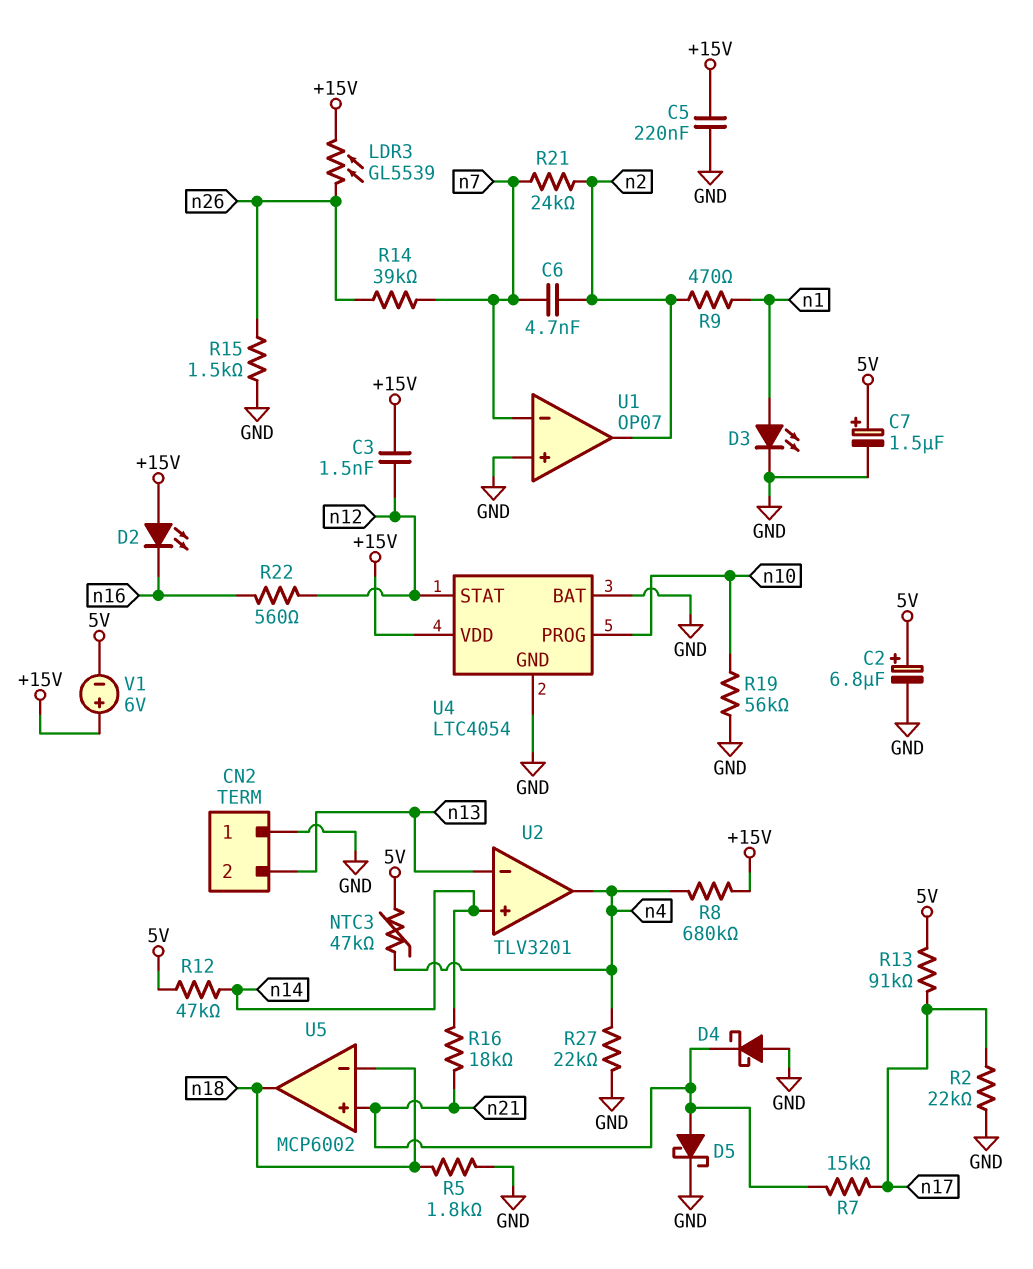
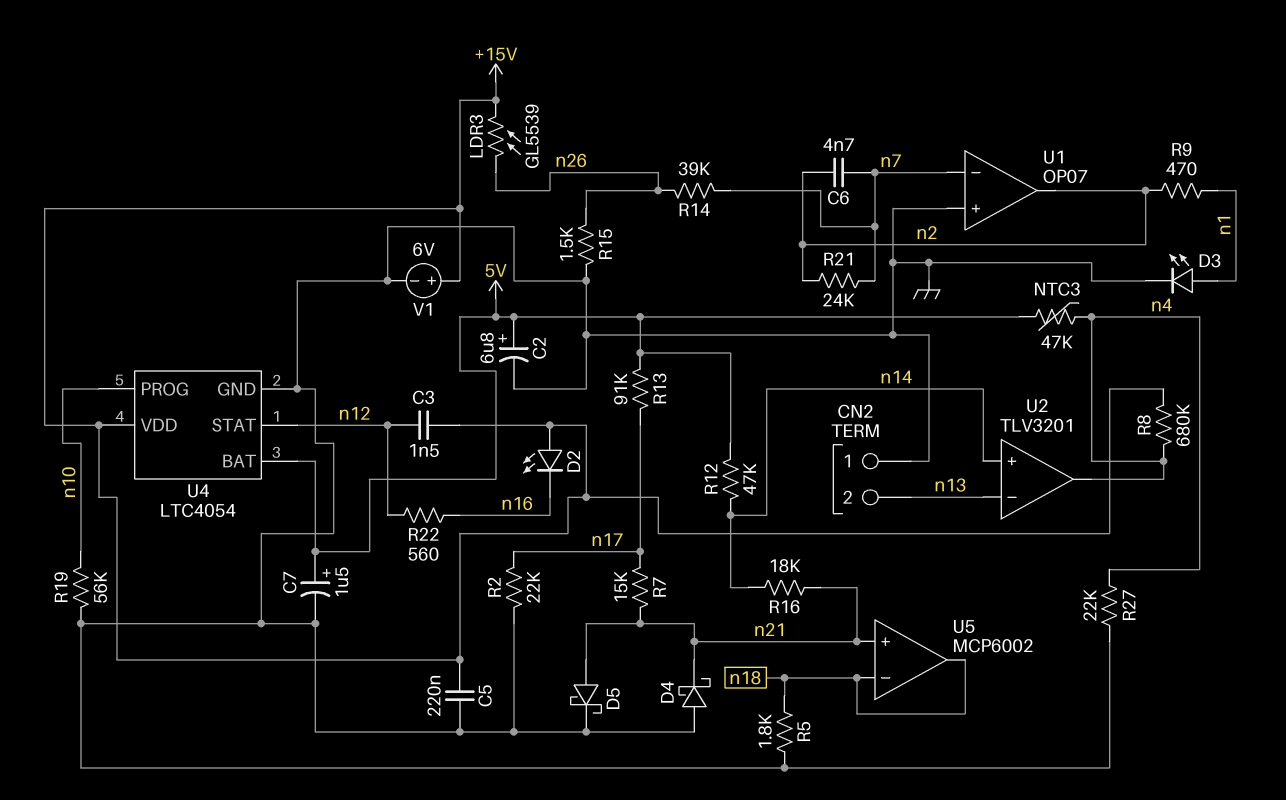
U4 pin BAT: GND -> 5V
V1: 6V (plus +15V, minus 5V) -> 6V (plus +15V, minus GND)

